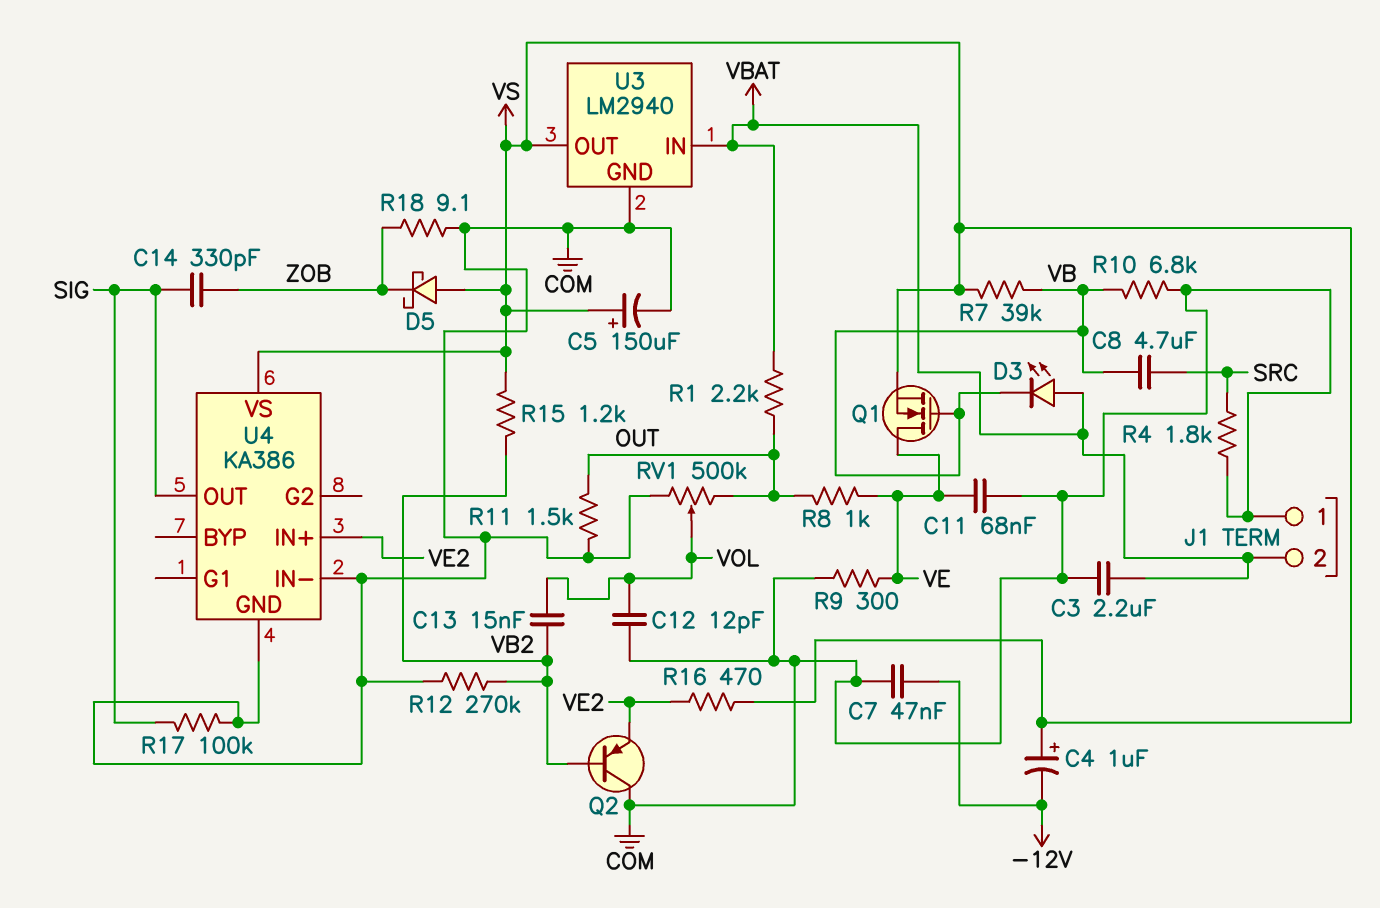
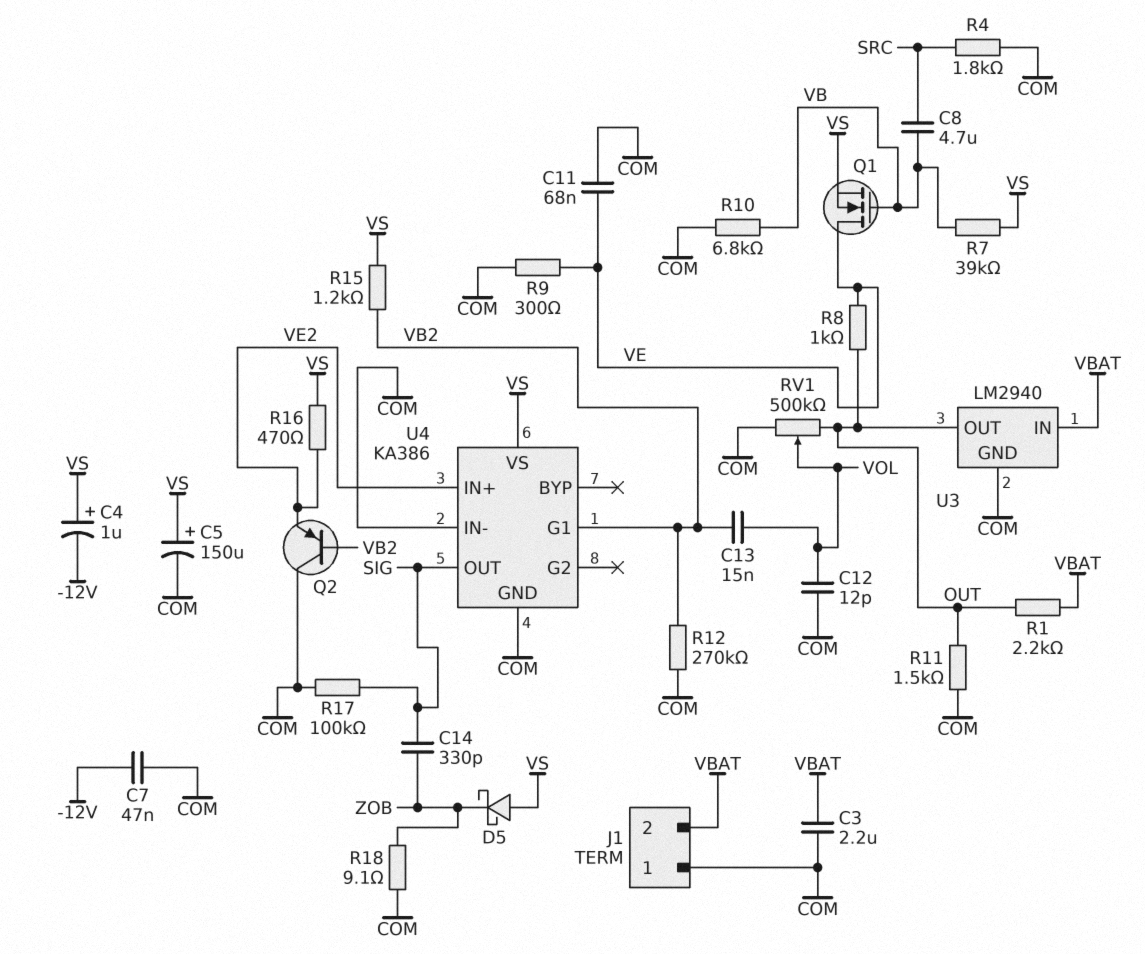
D3: LED (A VBAT, K VB) -> none
U3 pin OUT: VS -> OUT
U4 pin G1: none -> VB2

